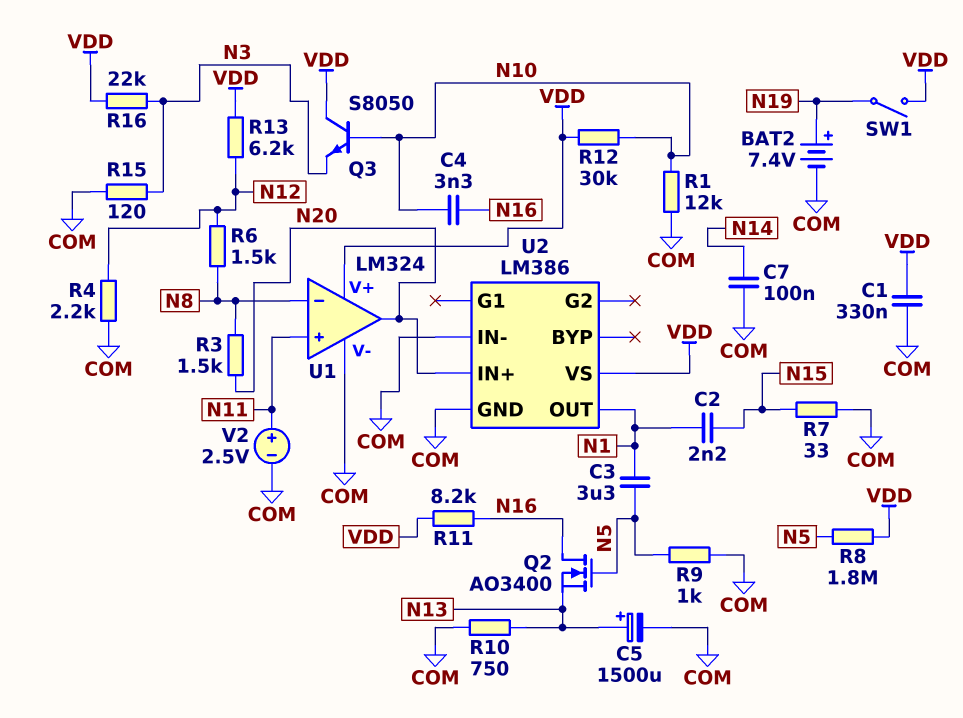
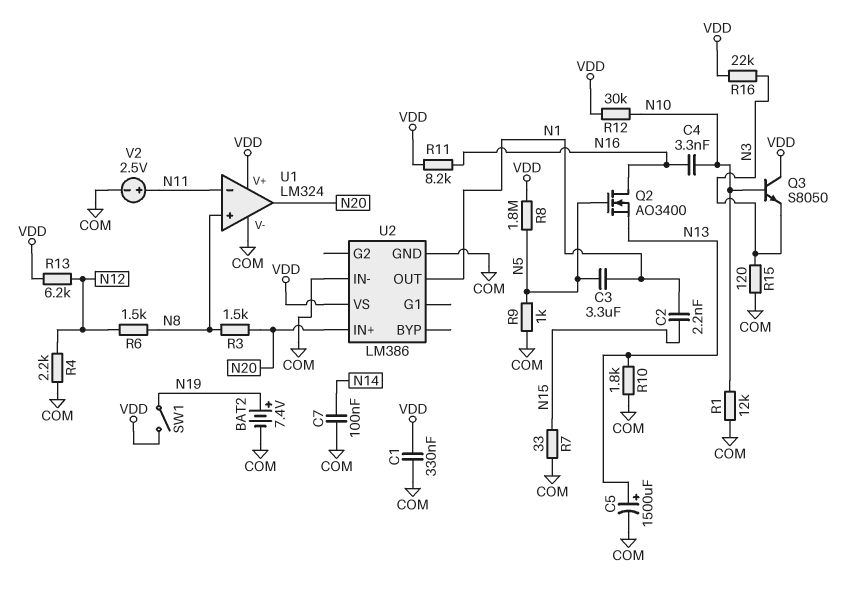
R10: 750 (COM, N13) -> 1.8k (COM, N13)
U1 pin in+: N11 -> N8
U1 pin in-: N8 -> N11

